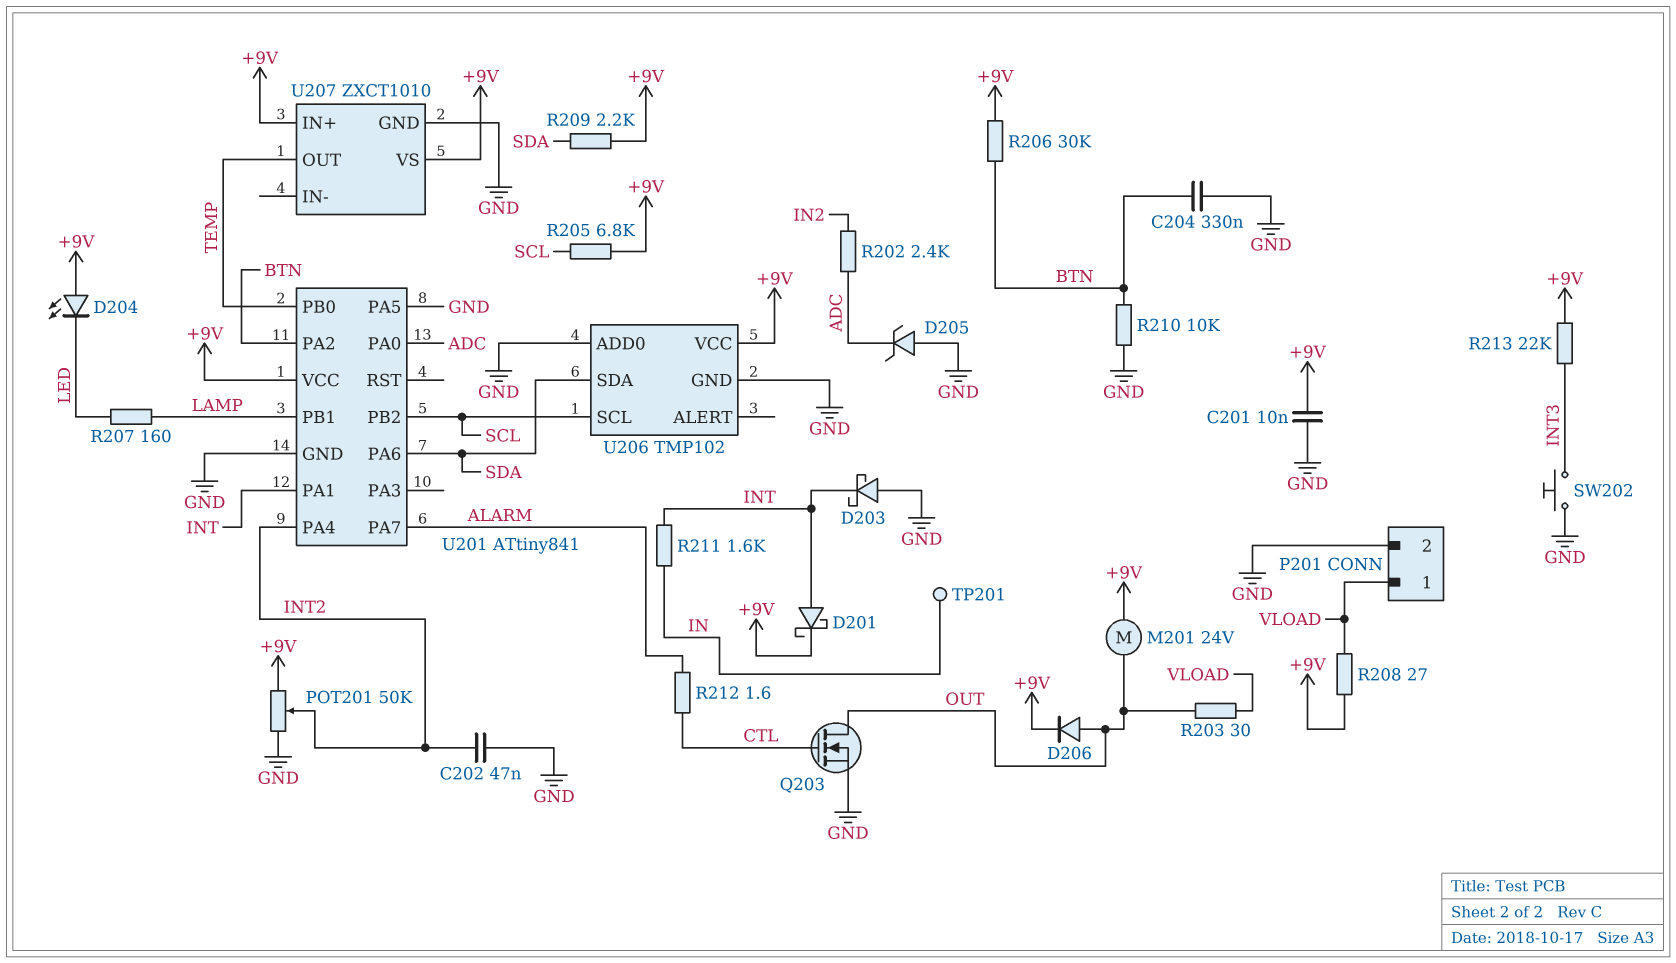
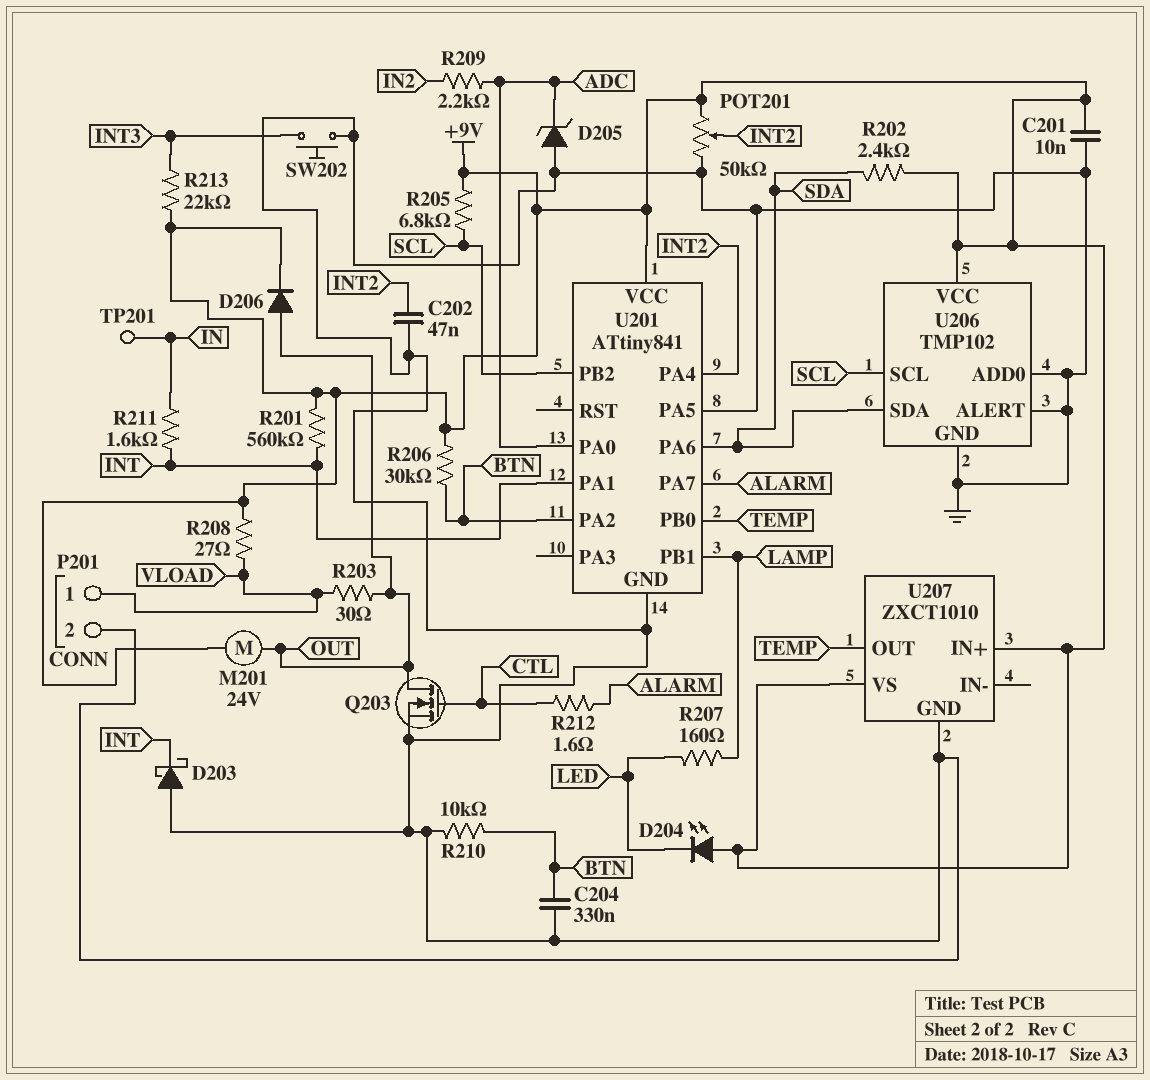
D201: schottky (A INT, K +9V) -> none
R201: none -> 560k (+9V, INT)
R202: 2.4k (ADC, IN2) -> 2.4k (+9V, SDA)
R209: 2.2k (+9V, SDA) -> 2.2k (ADC, IN2)
U206 pin ALERT: none -> GND

